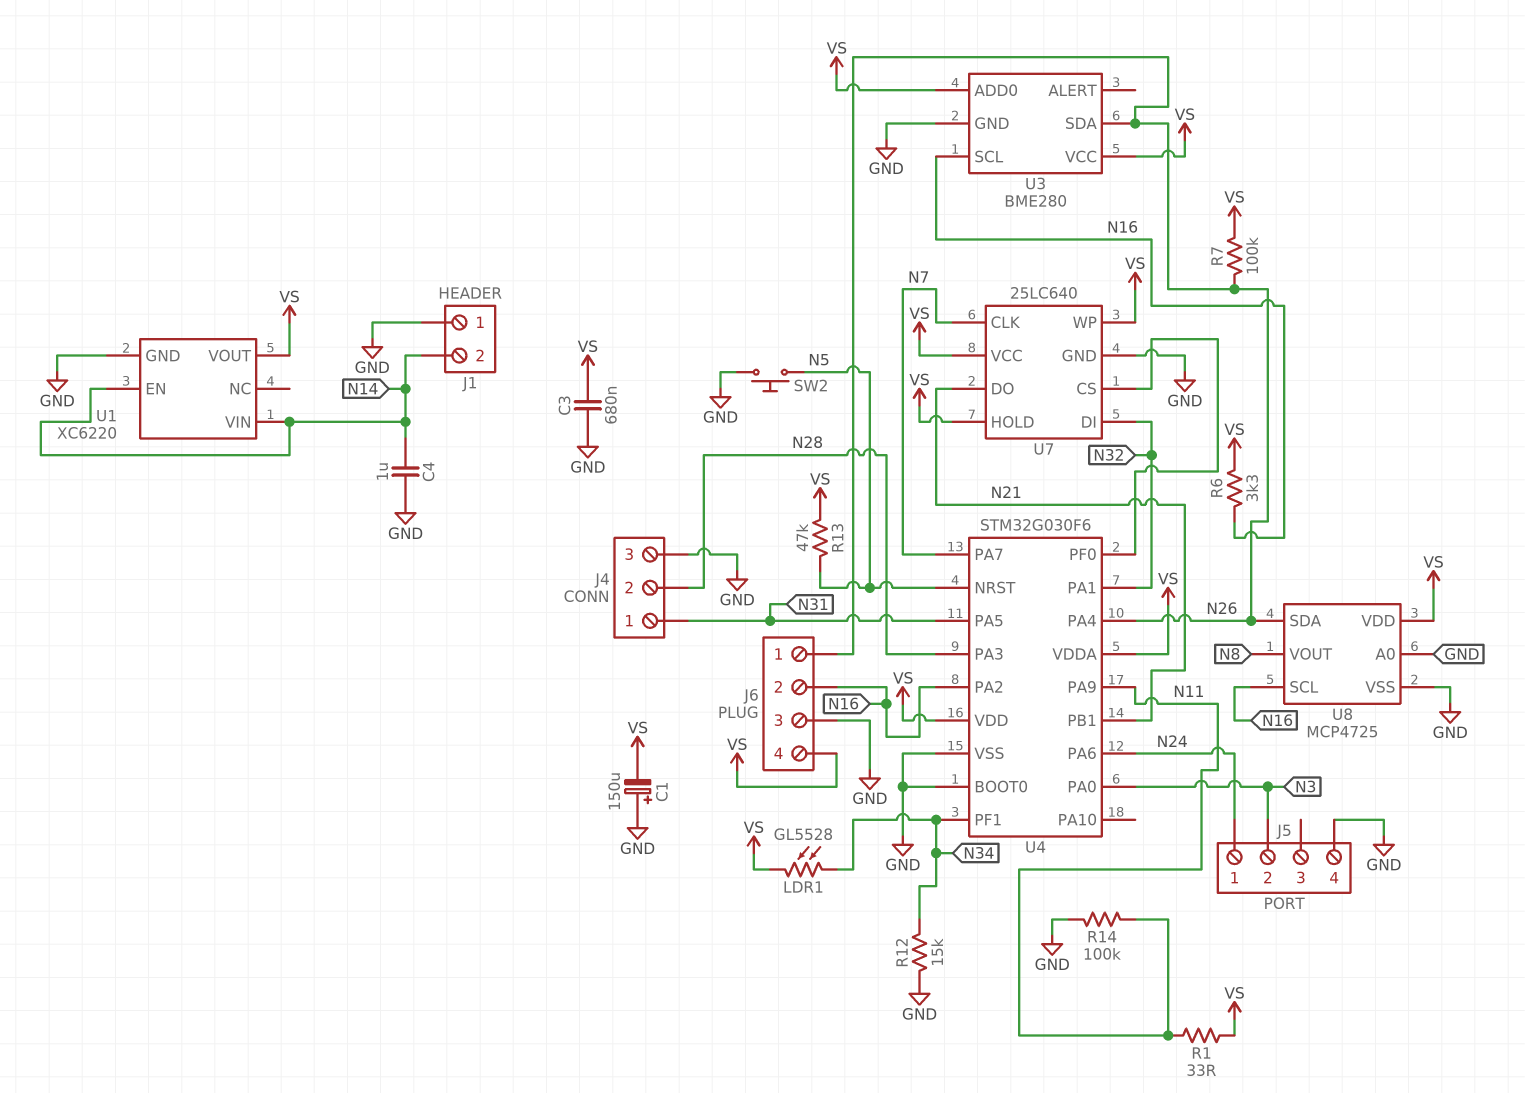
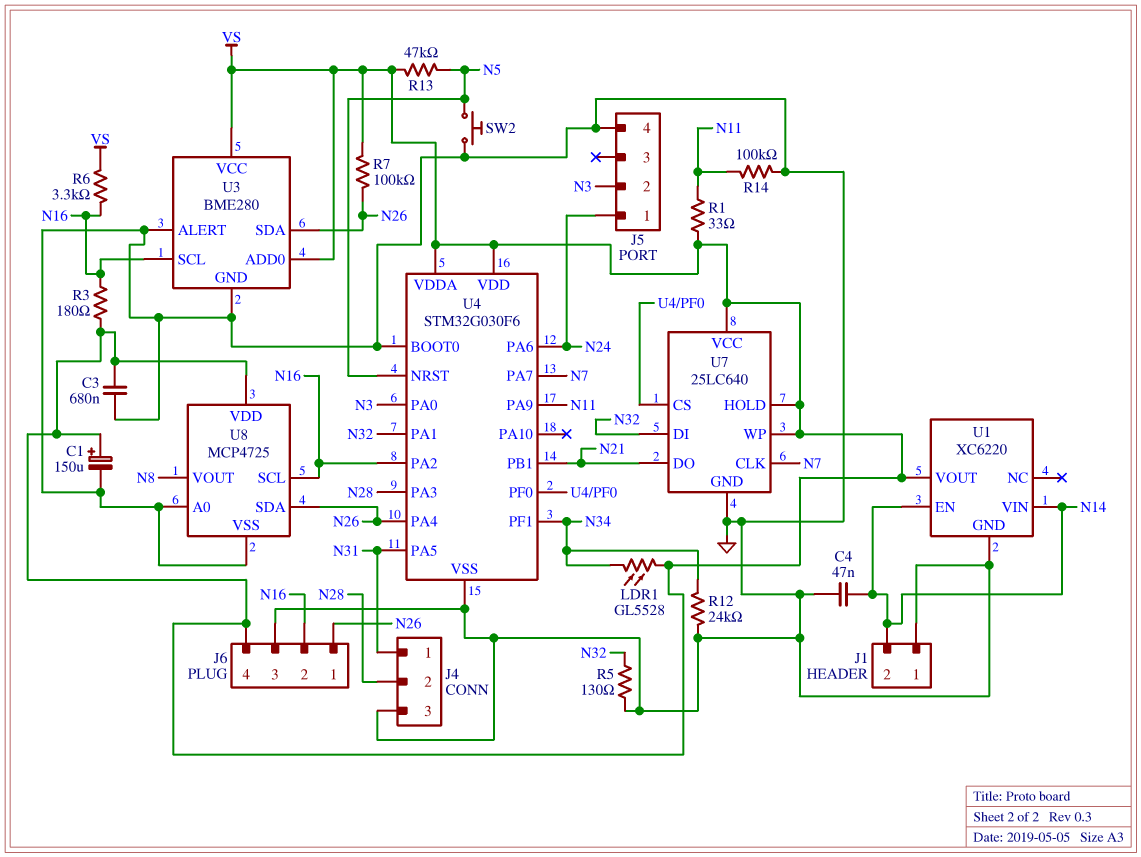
C1: 150uF (plus GND, minus VS) -> 150uF (plus VS, minus GND)
C4: 1uF (GND, N14) -> 47nF (GND, N14)
R3: none -> 180 (N16, VS)
R5: none -> 130 (GND, N32)
R12: 15k (GND, N34) -> 24k (GND, N34)
U3 pin ALERT: none -> GND

